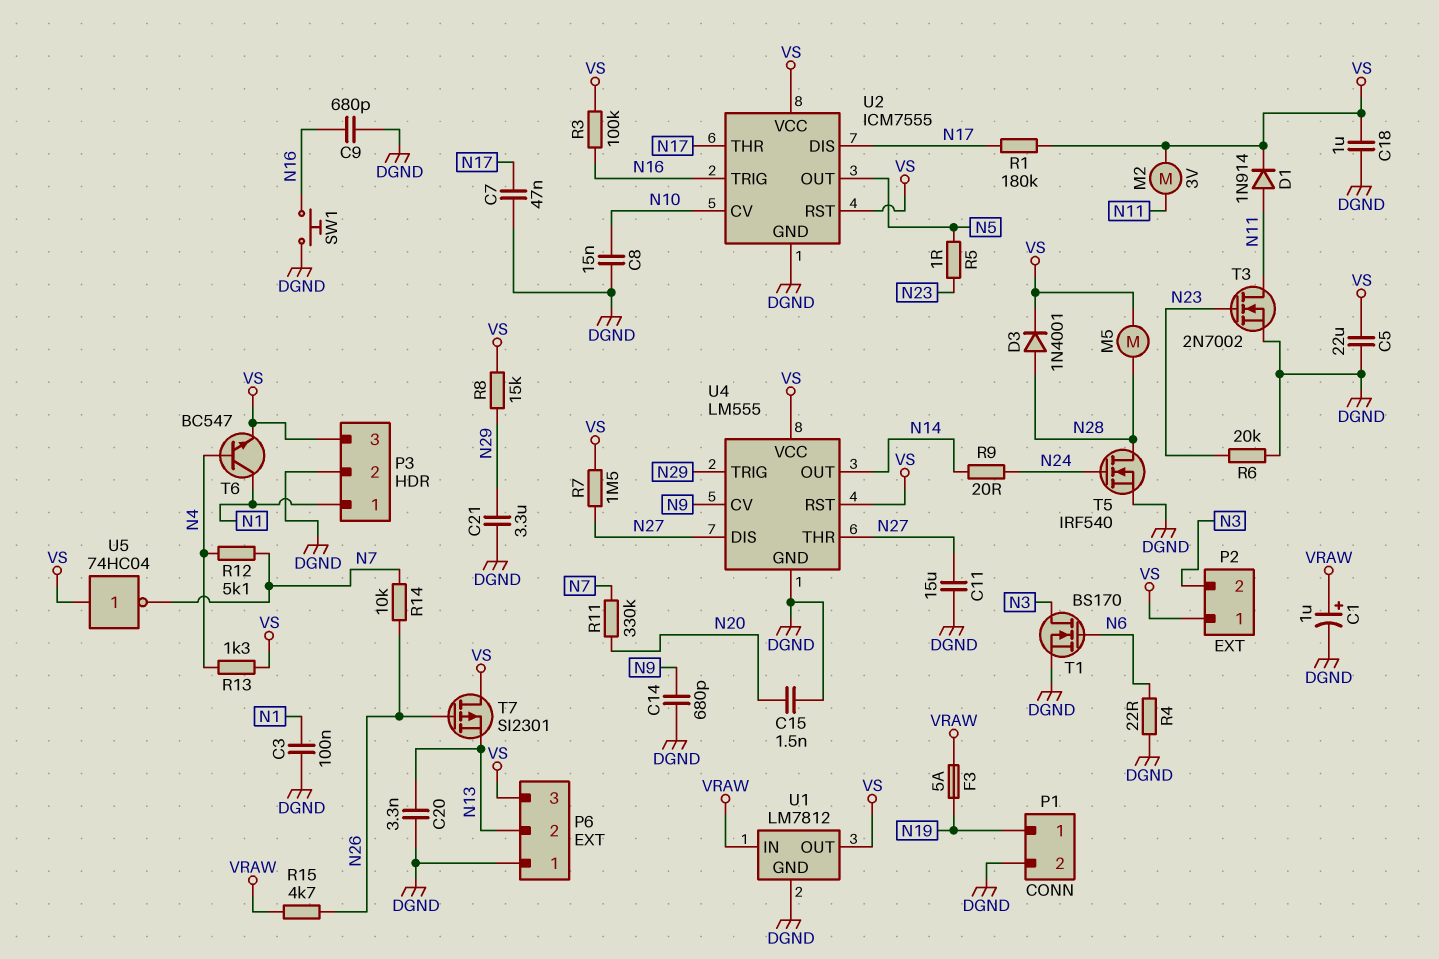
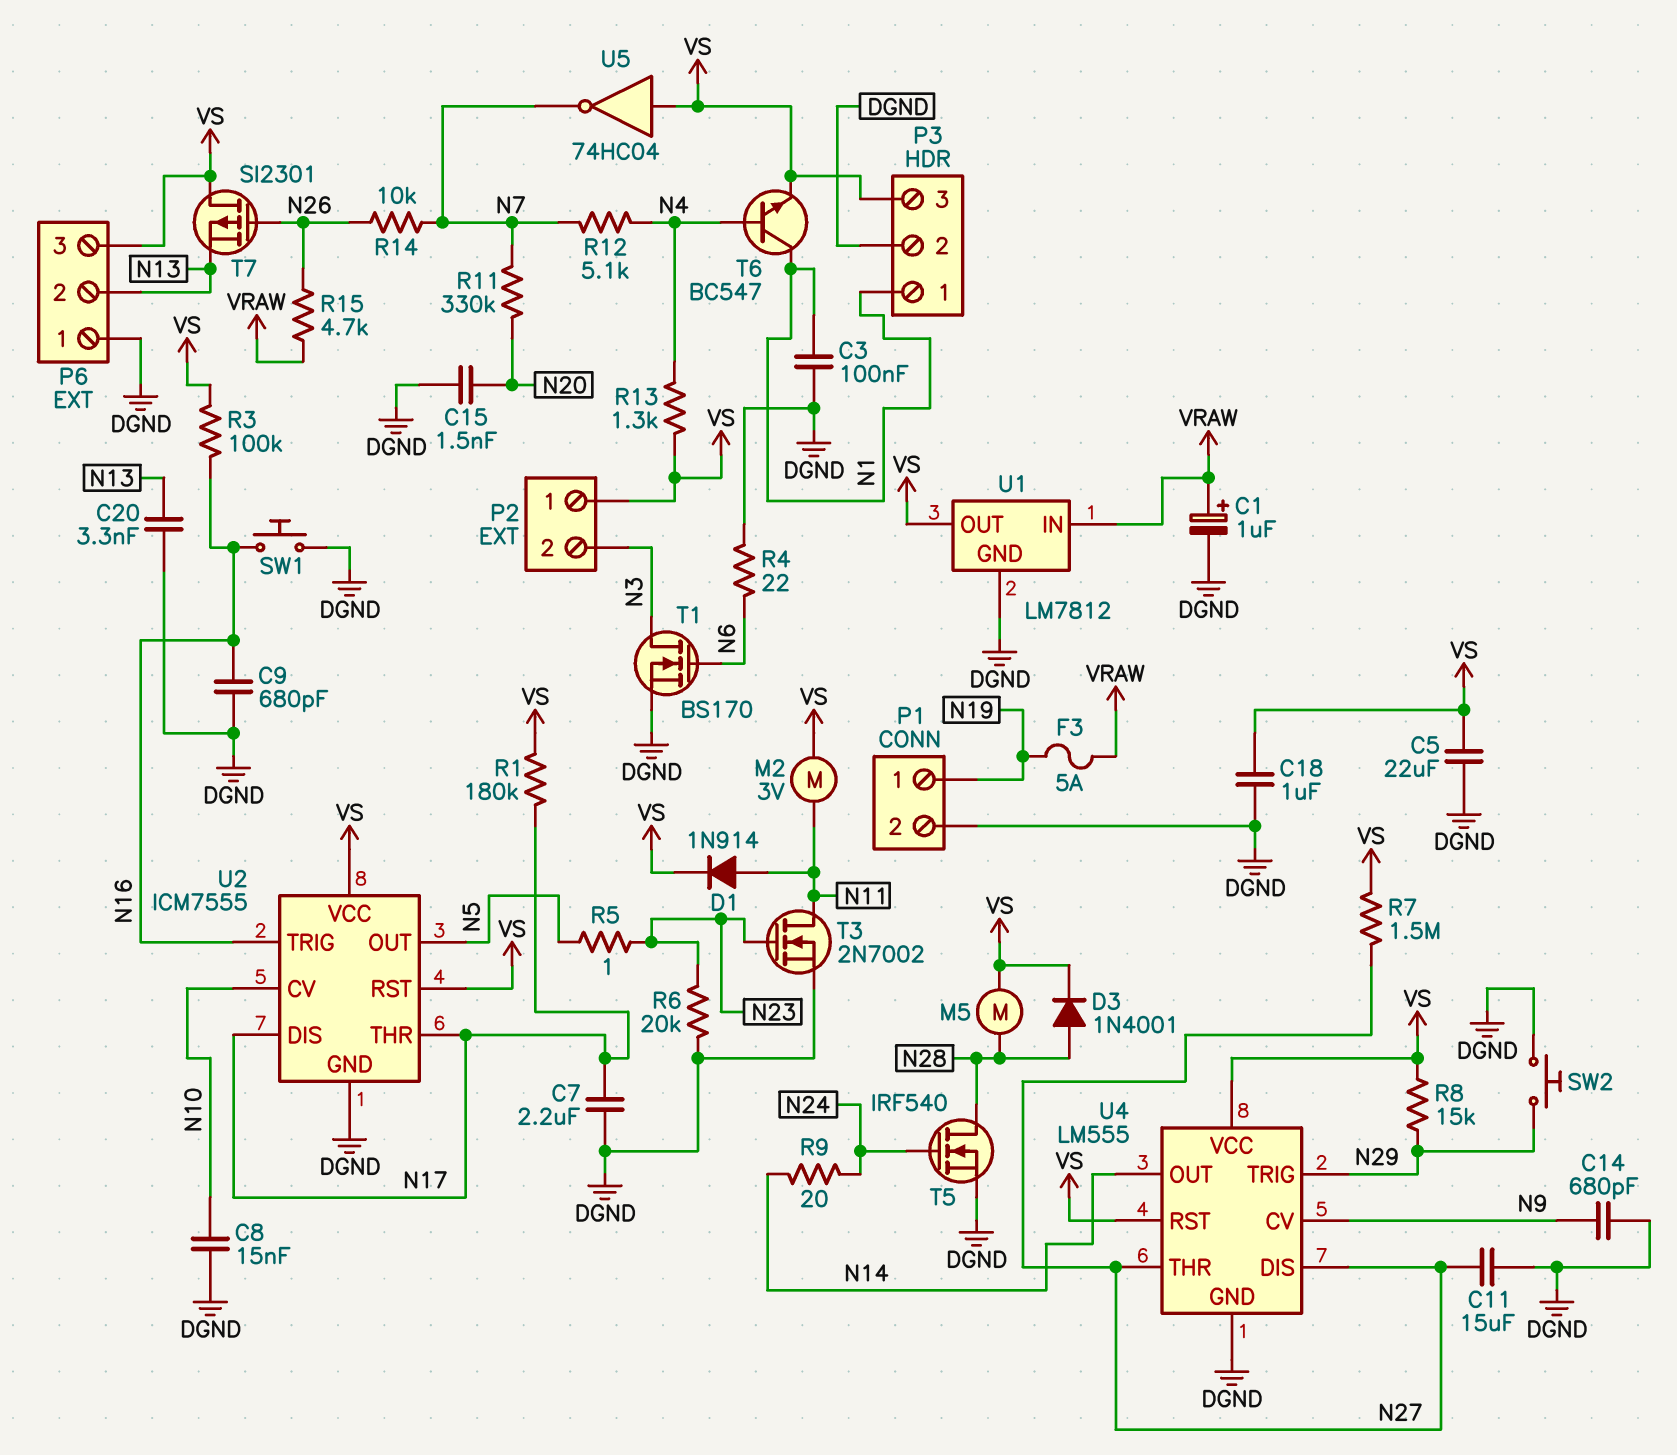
C7: 47nF (DGND, N17) -> 2.2uF (DGND, N17)
C21: 3.3uF (DGND, N29) -> none
SW2: none -> button (DGND, N29)

